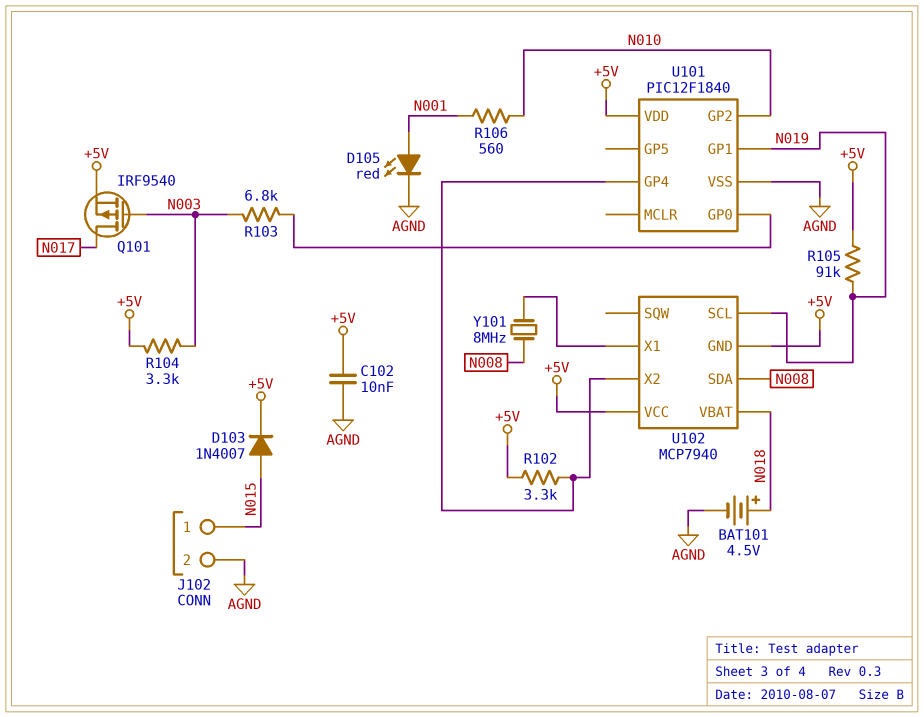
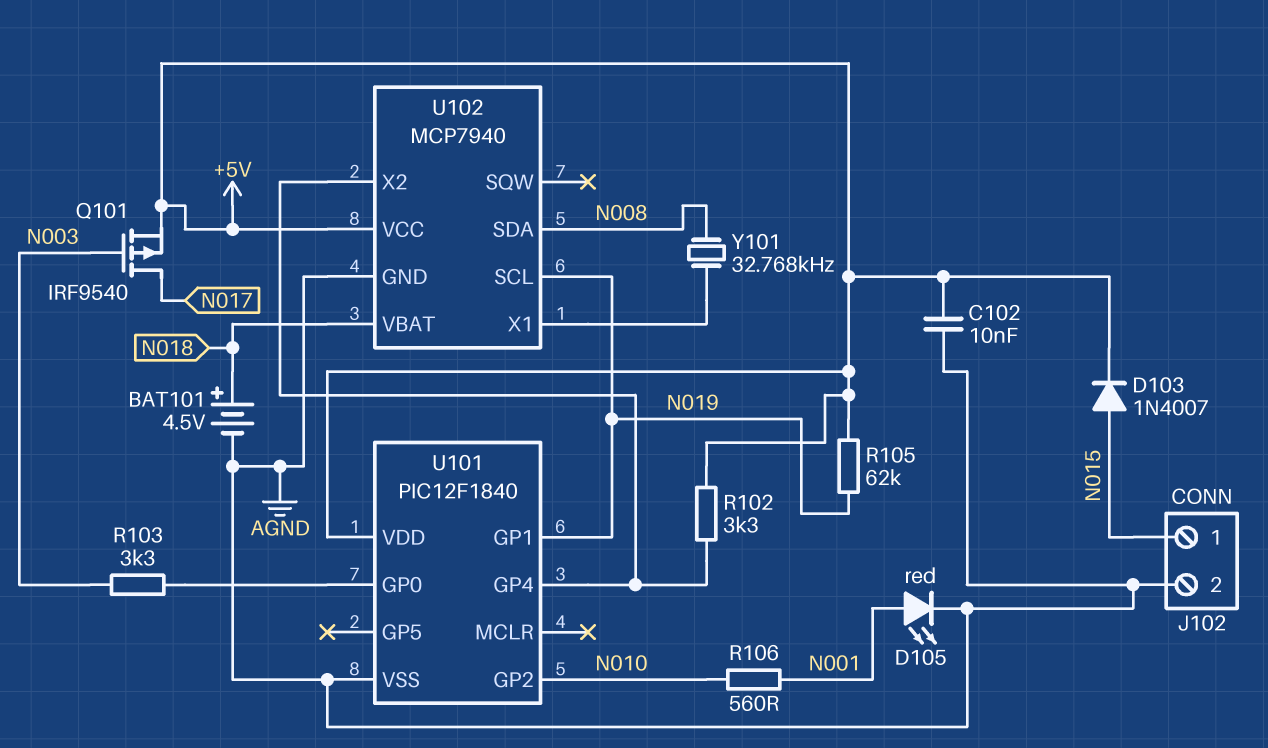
R103: 6.8k (N003, U101/GP0) -> 3.3k (N003, U101/GP0)
R104: 3.3k (+5V, N003) -> none
R105: 91k (+5V, N019) -> 62k (+5V, N019)
U102 pin GND: +5V -> AGND
Y101: 8MHz (N008, U102/X1) -> 32.768kHz (N008, U102/X1)

